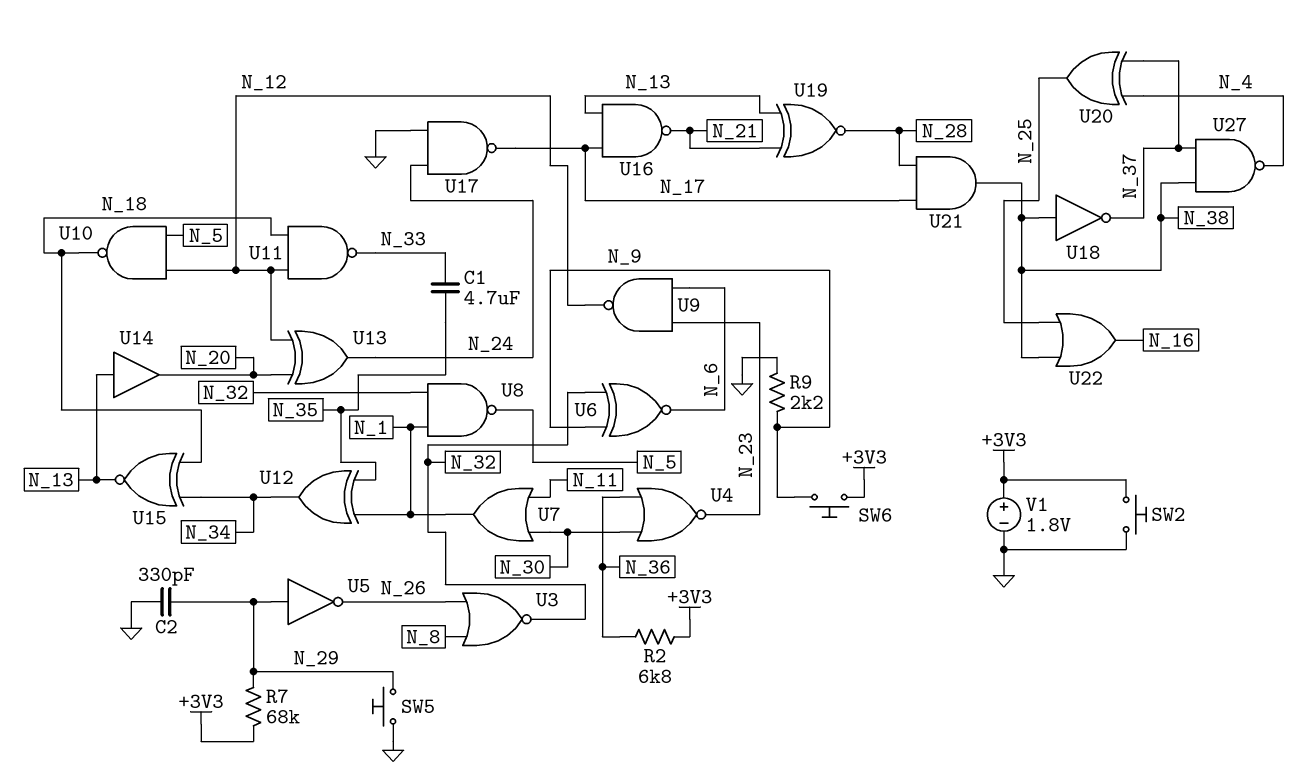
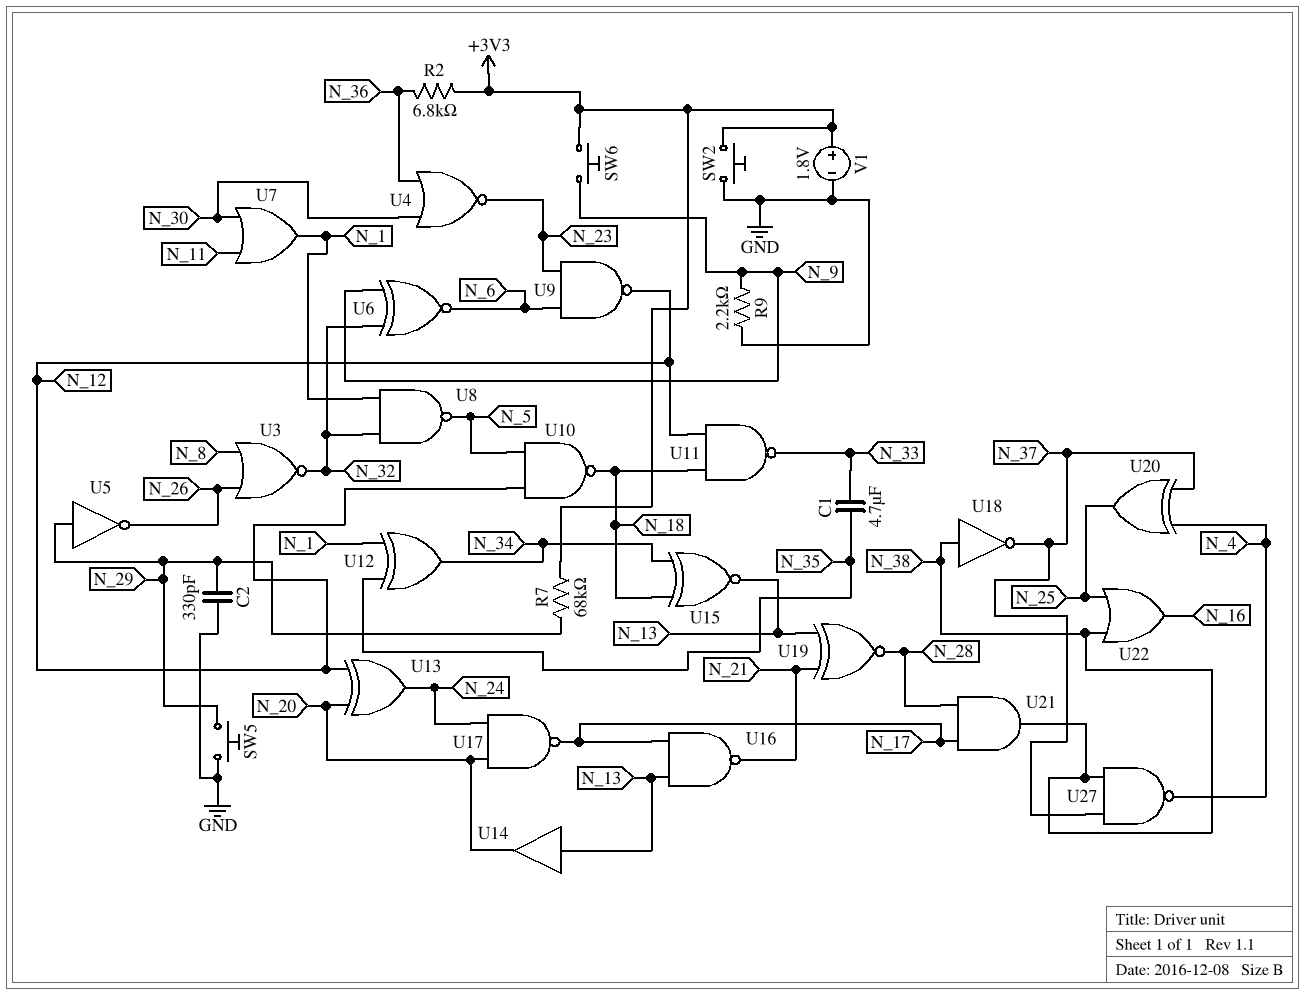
U17: NAND (in GND, in N_24, out N_17) -> NAND (in N_20, in N_24, out N_17)

